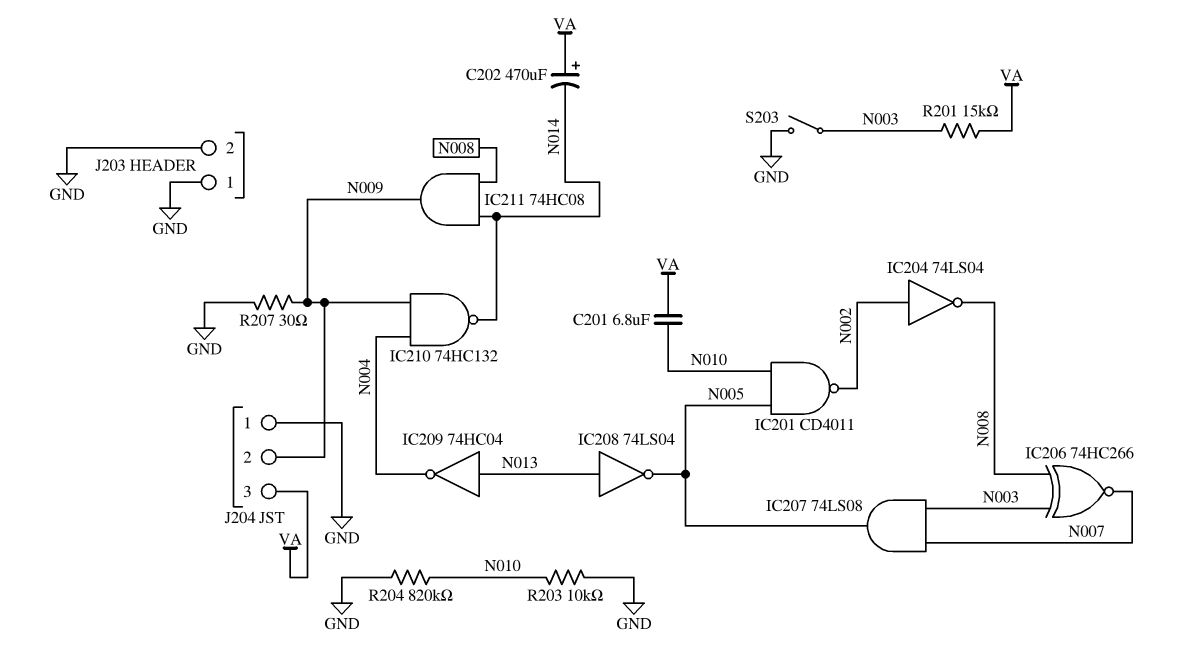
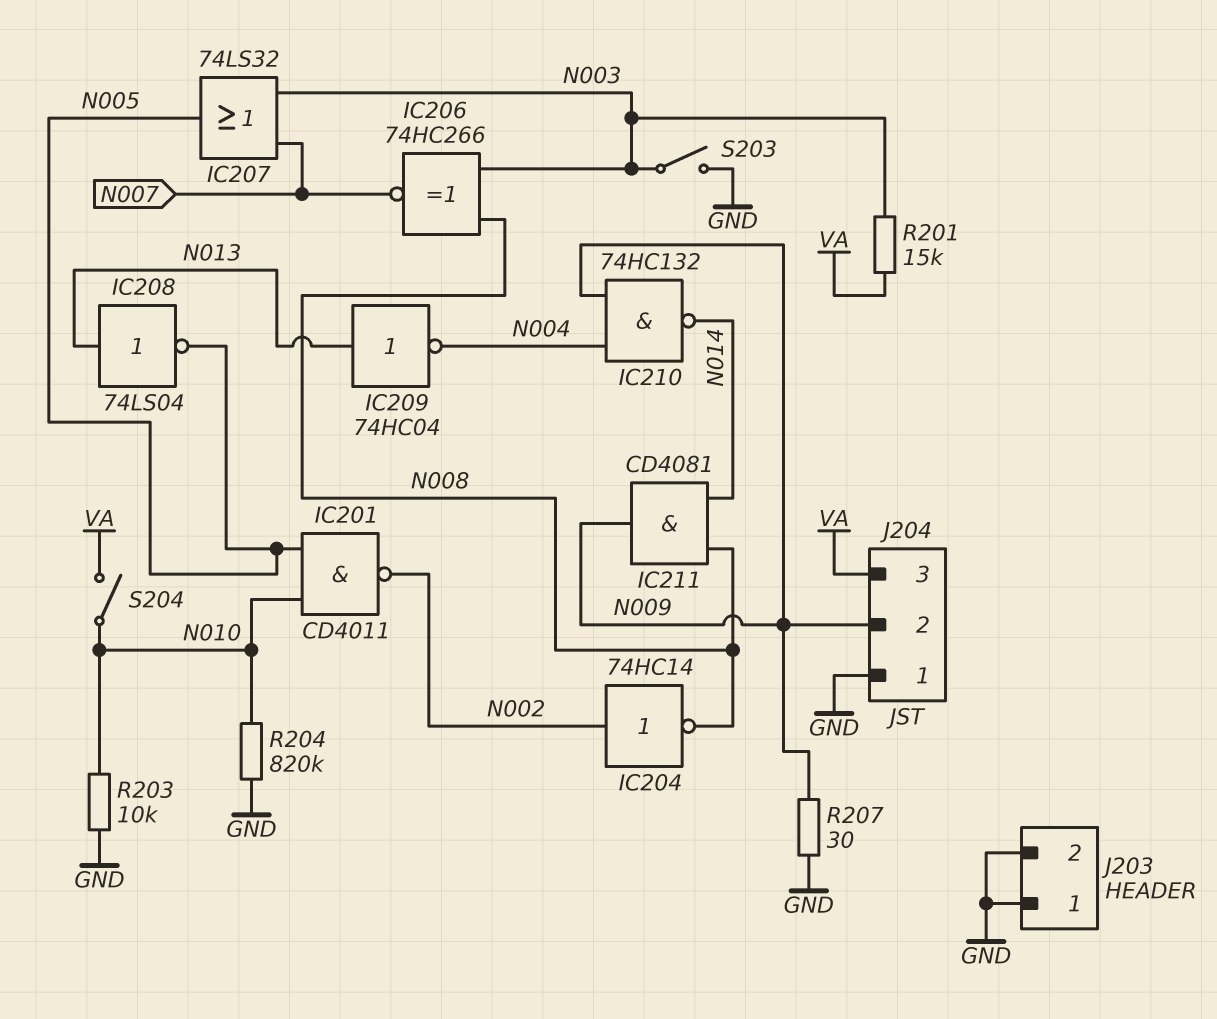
C201: 6.8uF (N010, VA) -> none
C202: 470uF (plus VA, minus N014) -> none
IC204: NOT 74LS04 (in N002, out N008) -> NOT 74HC14 (in N002, out N008)
IC207: AND 74LS08 (in N003, in N007, out N005) -> OR 74LS32 (in N003, in N007, out N005)
IC211: AND 74HC08 (in N008, in N014, out N009) -> AND CD4081 (in N008, in N014, out N009)
S204: none -> switch (N010, VA)

